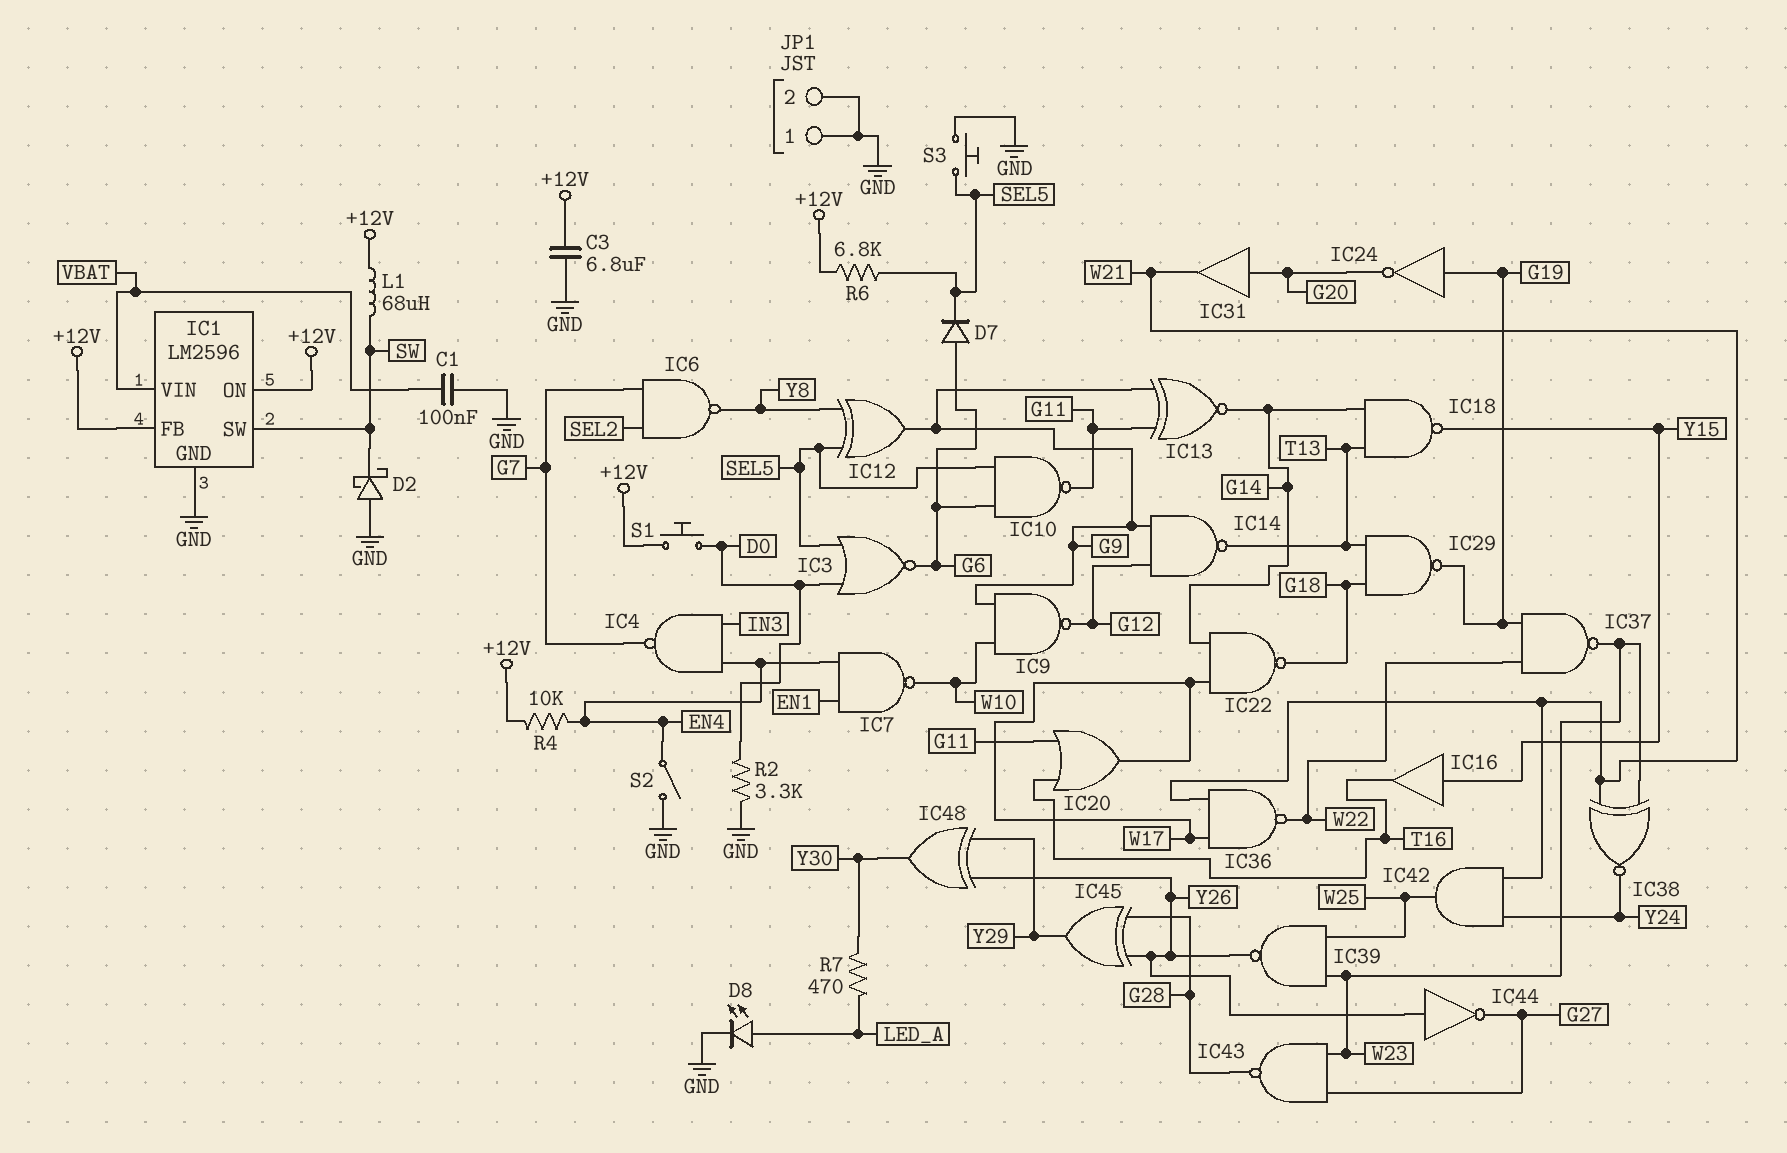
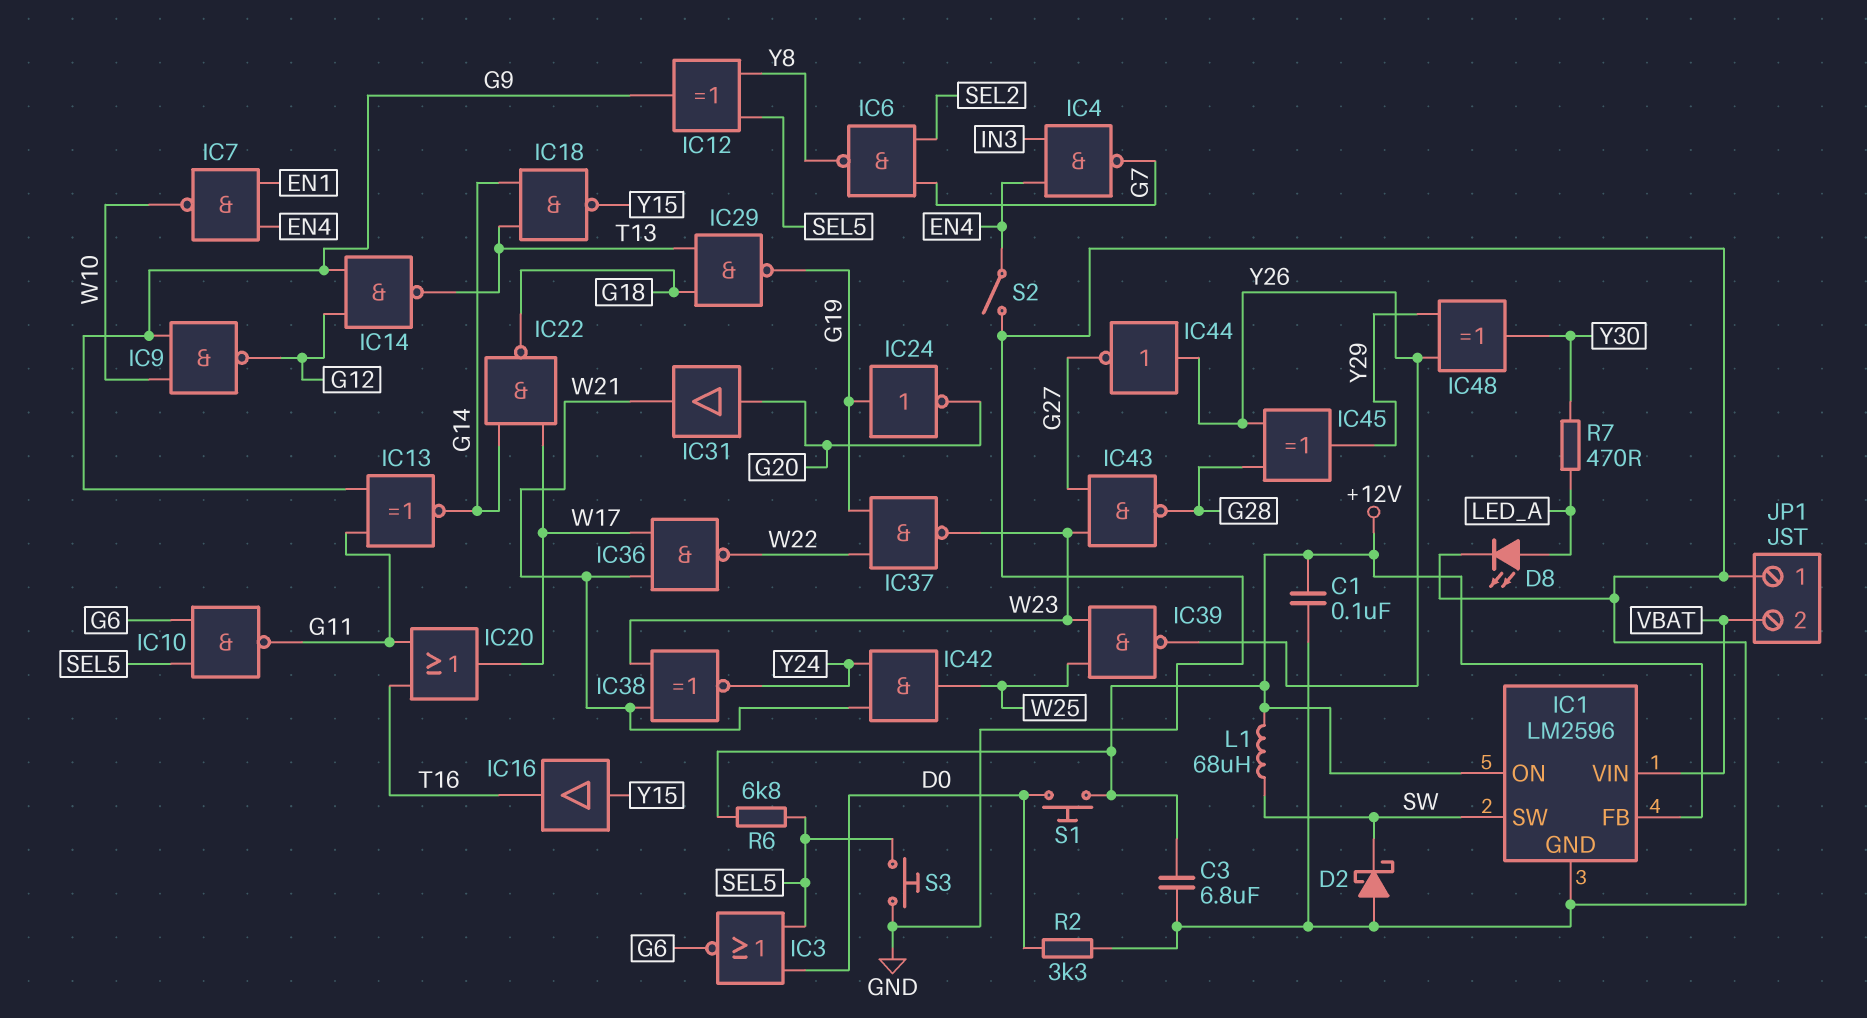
C1: 100nF (GND, VBAT) -> 100nF (+12V, GND)
D7: diode (A G6, K SEL5) -> none
JP1 pin 2: GND -> VBAT
R4: 10k (+12V, EN4) -> none

